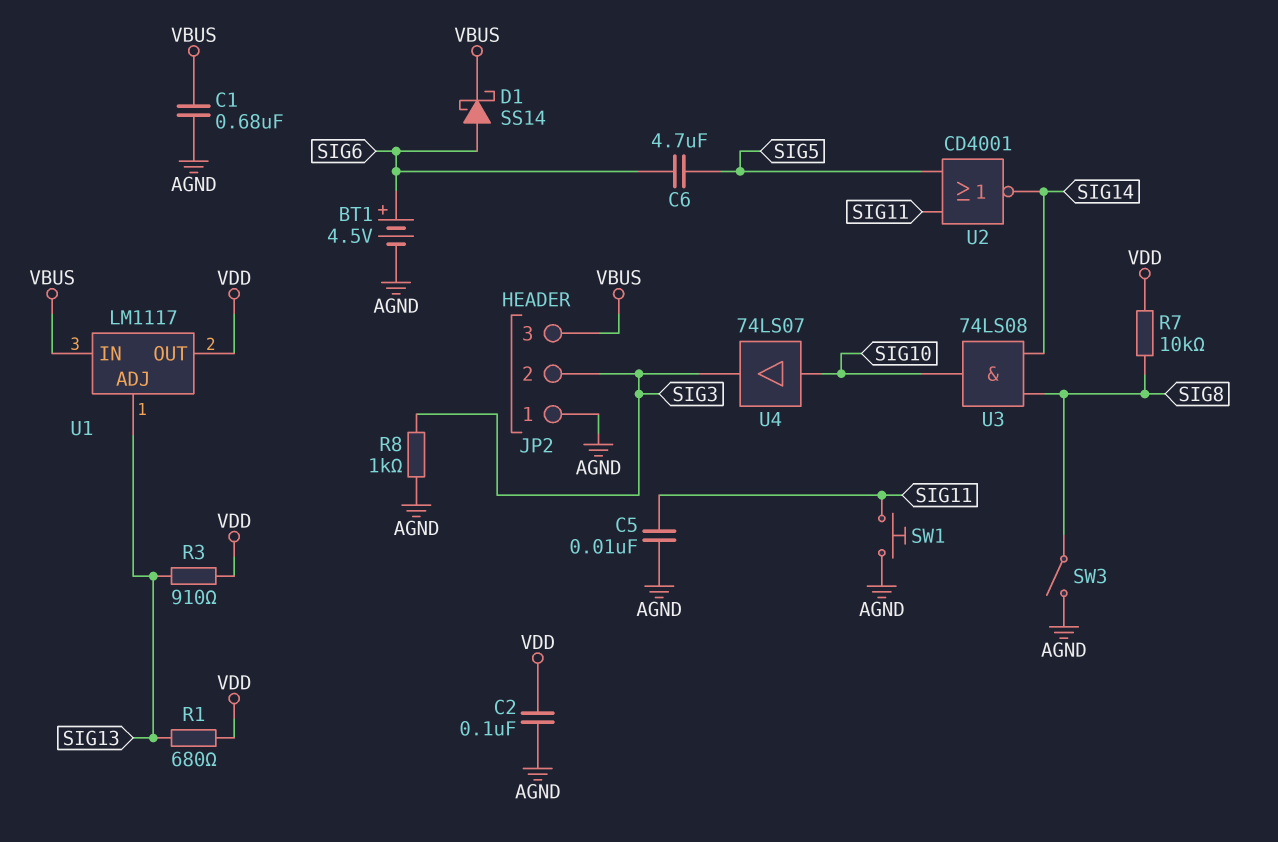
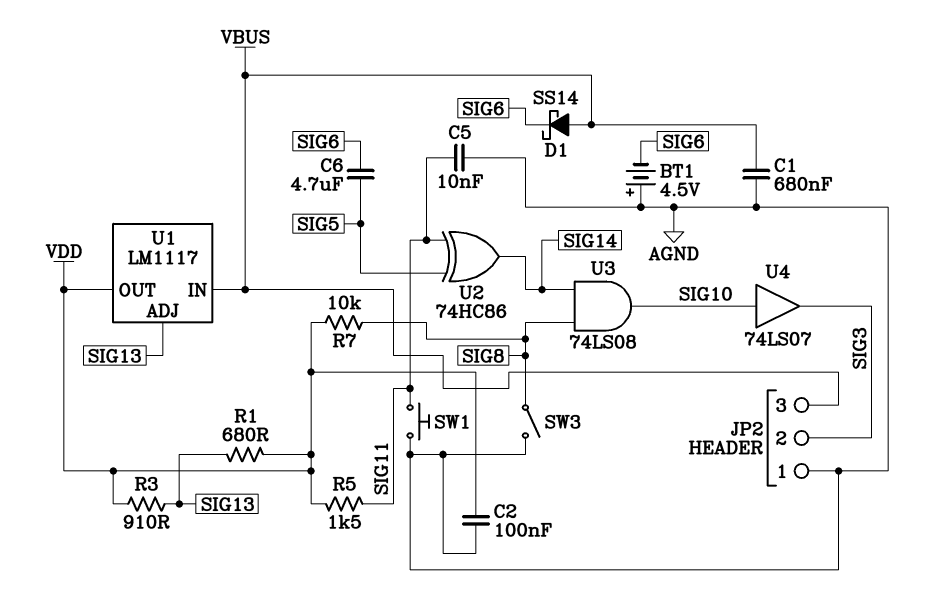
BT1: 4.5V (plus SIG6, minus AGND) -> 4.5V (plus AGND, minus SIG6)
D1: schottky SS14 (A SIG6, K VBUS) -> schottky SS14 (A VBUS, K SIG6)
R5: none -> 1.5k (SIG11, VDD)
R8: 1k (AGND, SIG3) -> none
U2: NOR CD4001 (in SIG5, in SIG11, out SIG14) -> XOR 74HC86 (in SIG5, in SIG11, out SIG14)

